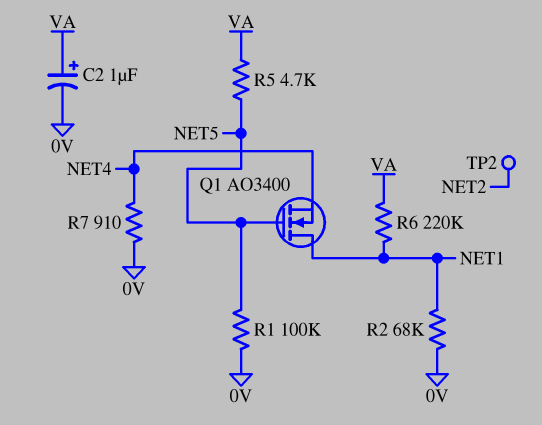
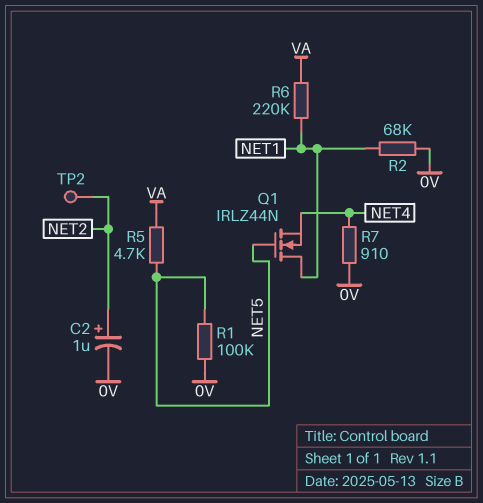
C2: 1uF (plus VA, minus 0V) -> 1uF (plus NET2, minus 0V)
Q1: NMOS AO3400 (G NET5, D NET1, S NET4) -> NMOS IRLZ44N (G NET5, D NET1, S NET4)

